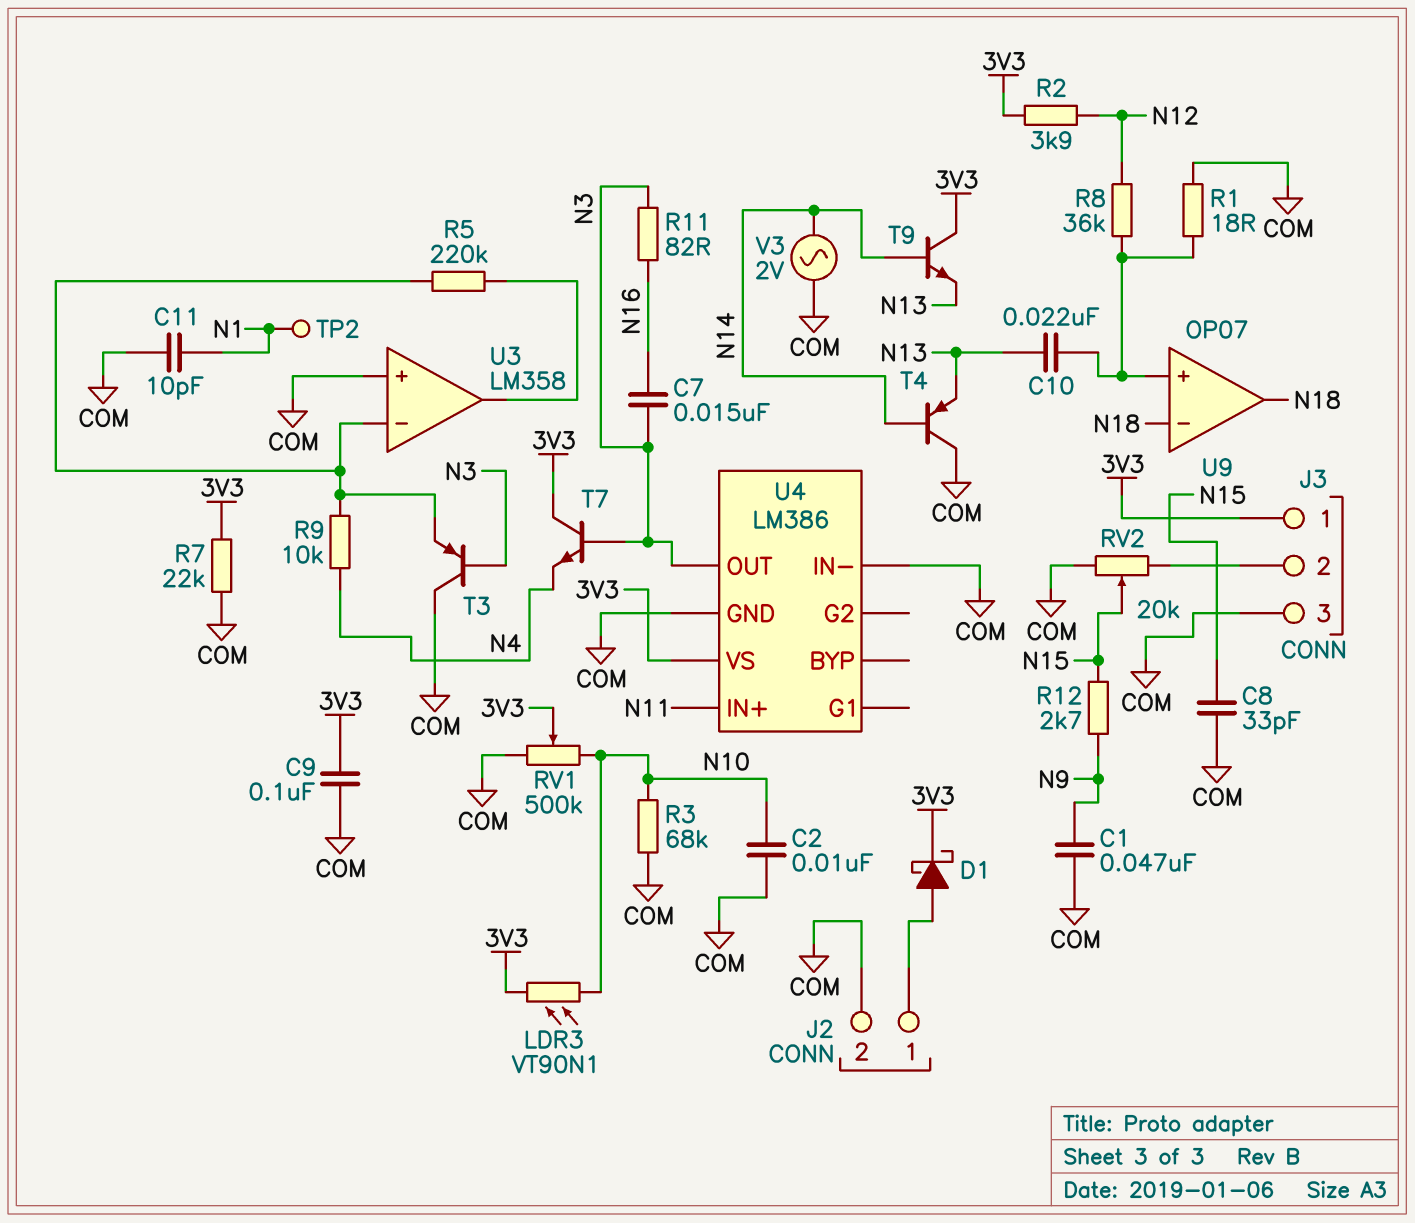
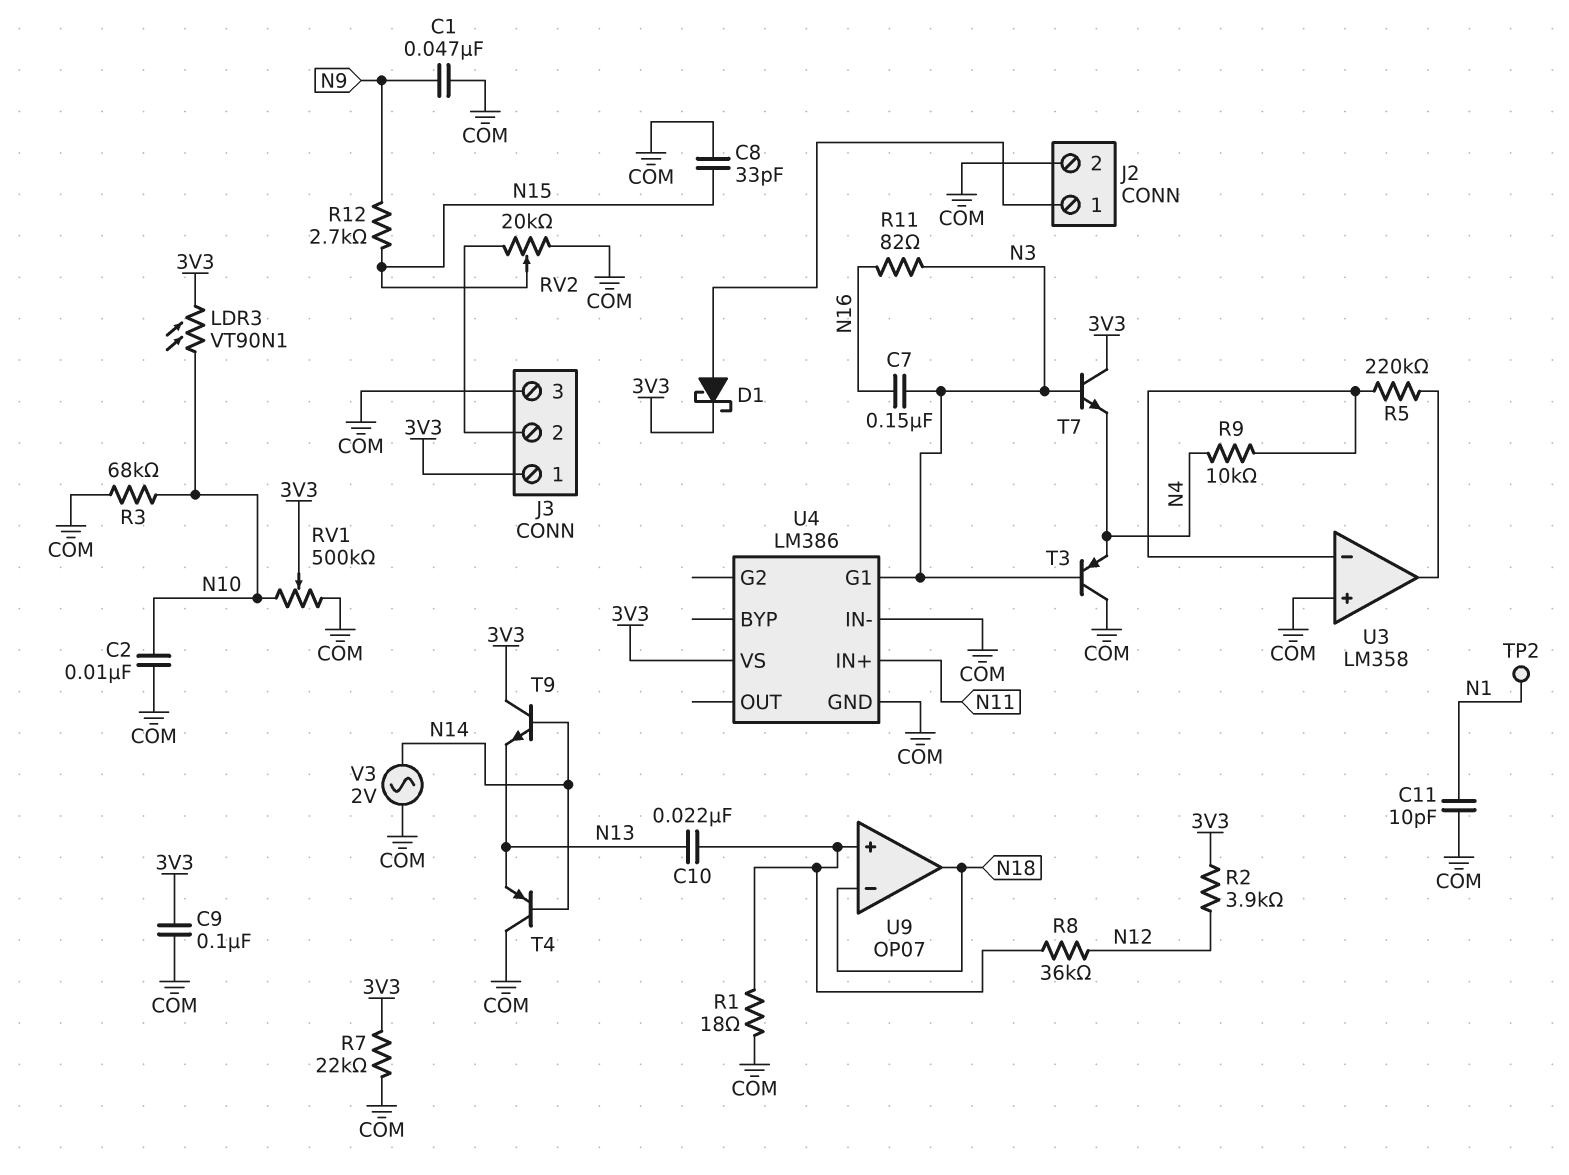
C7: 15nF (N3, N16) -> 150nF (N3, N16)
T3: PNP (B N3, C COM, E U3/in-) -> PNP (B N3, C COM, E N4)
U4 pin G1: none -> N3
U4 pin OUT: N3 -> none

